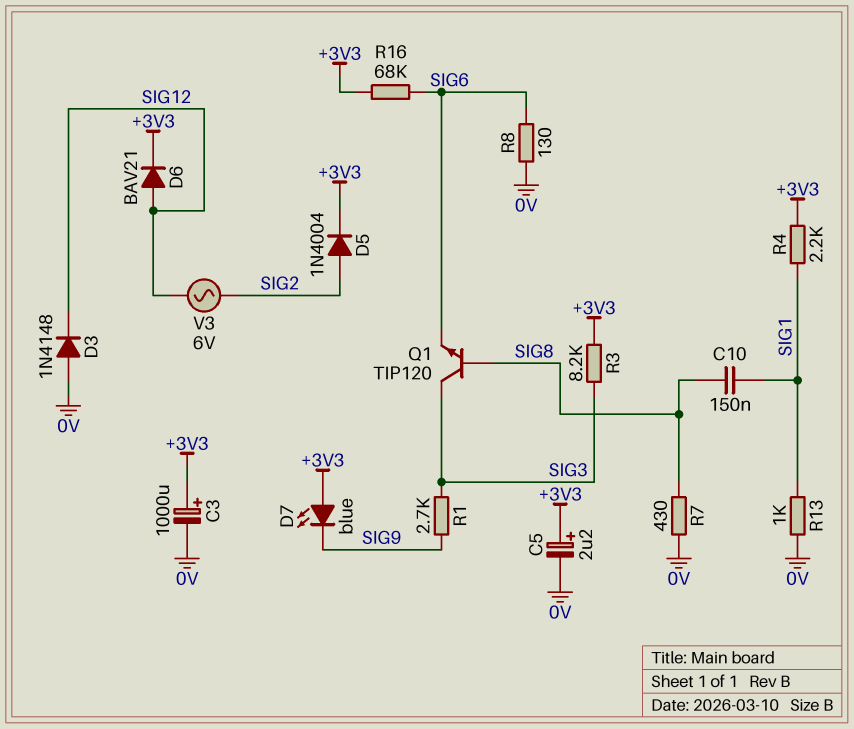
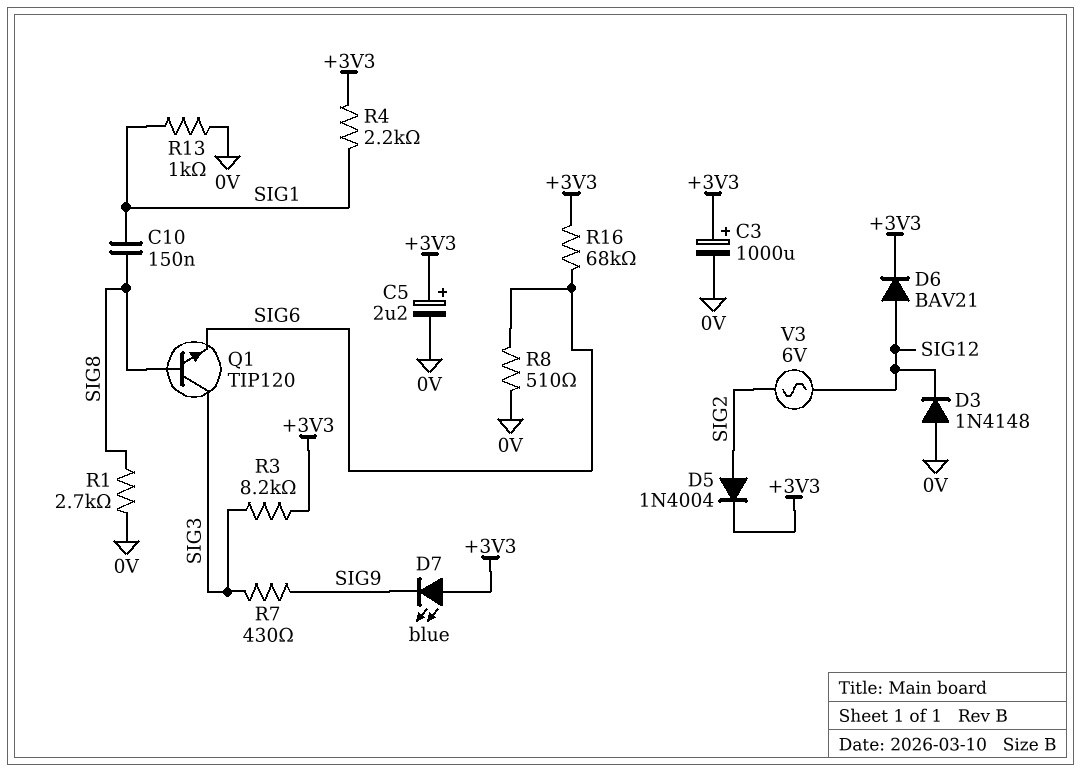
R1: 2.7k (SIG3, SIG9) -> 2.7k (0V, SIG8)
R7: 430 (0V, SIG8) -> 430 (SIG3, SIG9)
R8: 130 (0V, SIG6) -> 510 (0V, SIG6)

